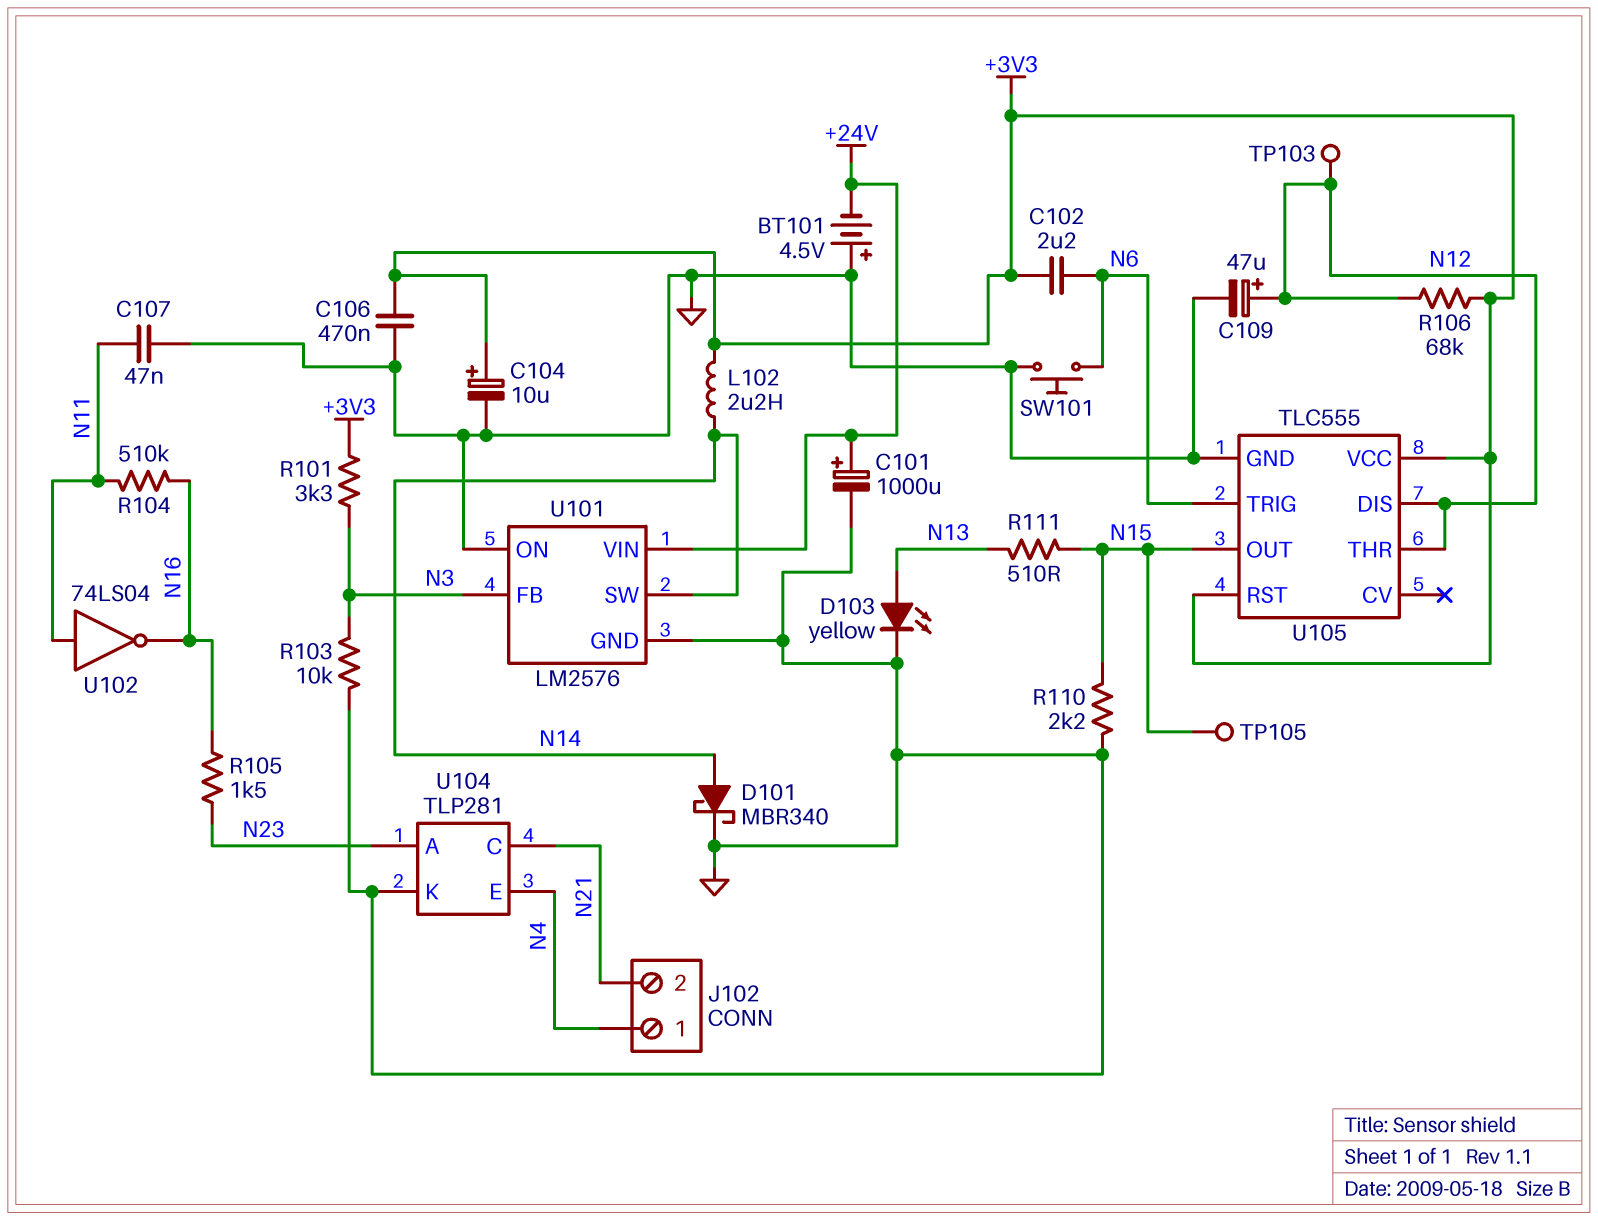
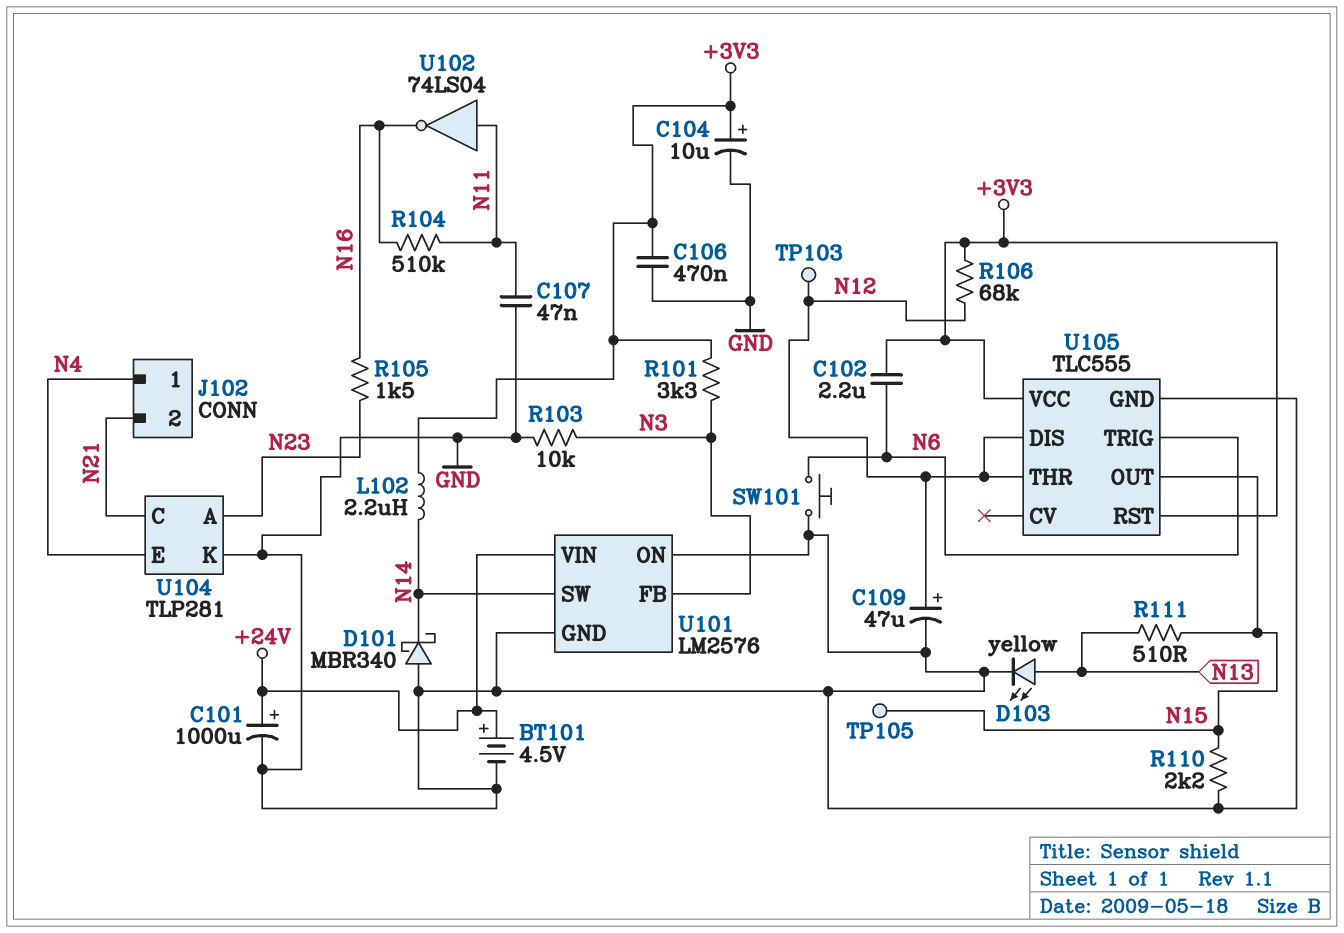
BT101: 4.5V (plus GND, minus +24V) -> 4.5V (plus +24V, minus GND)
D101: schottky MBR340 (A N14, K GND) -> schottky MBR340 (A GND, K N14)

